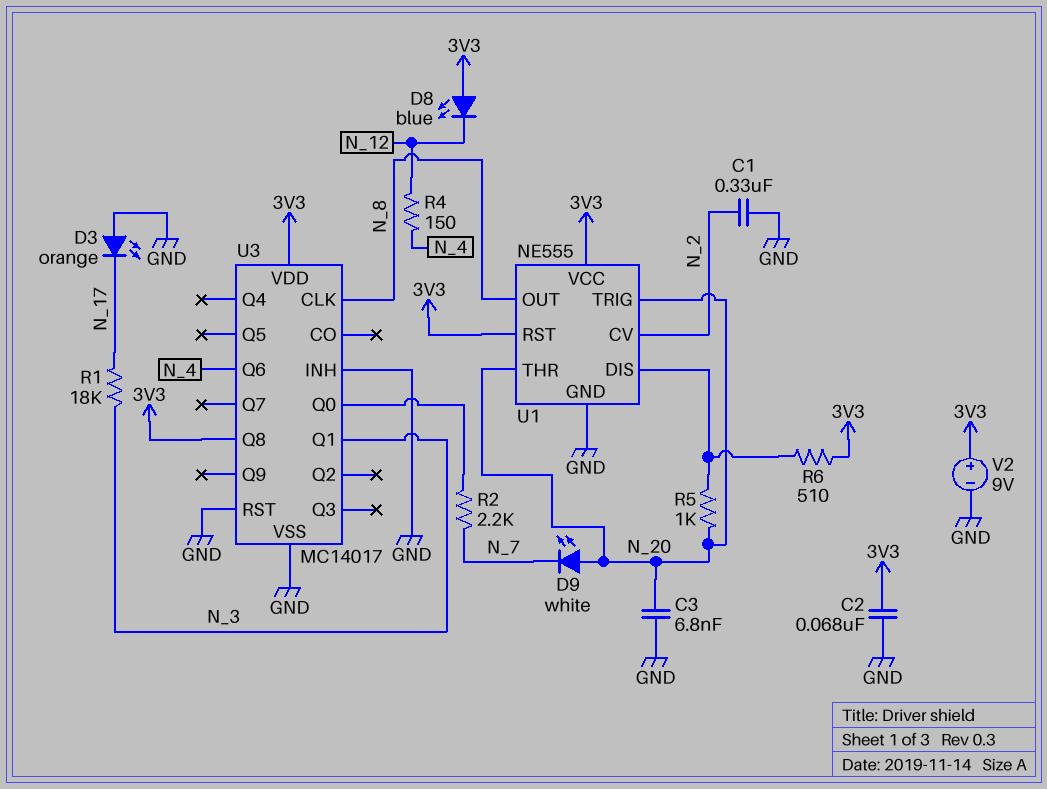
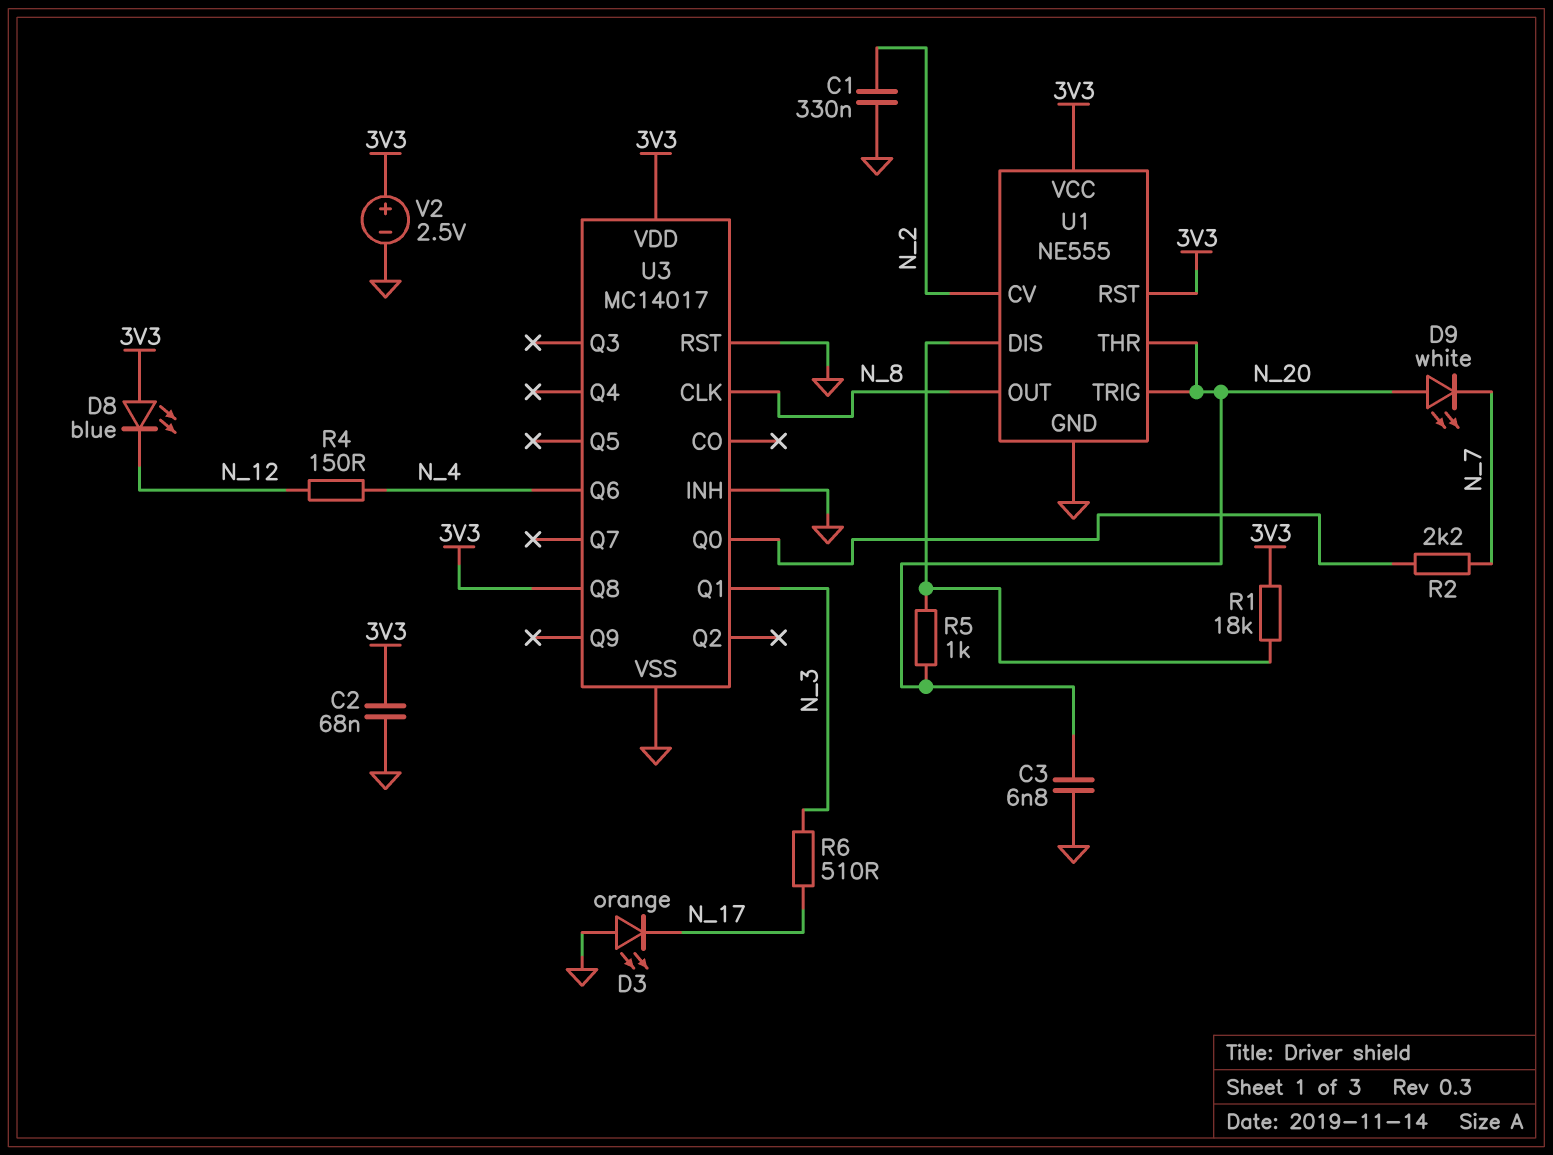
R1: 18k (N_3, N_17) -> 18k (3V3, U1/DIS)
R6: 510 (3V3, U1/DIS) -> 510 (N_3, N_17)
V2: 9V (plus 3V3, minus GND) -> 2.5V (plus 3V3, minus GND)

